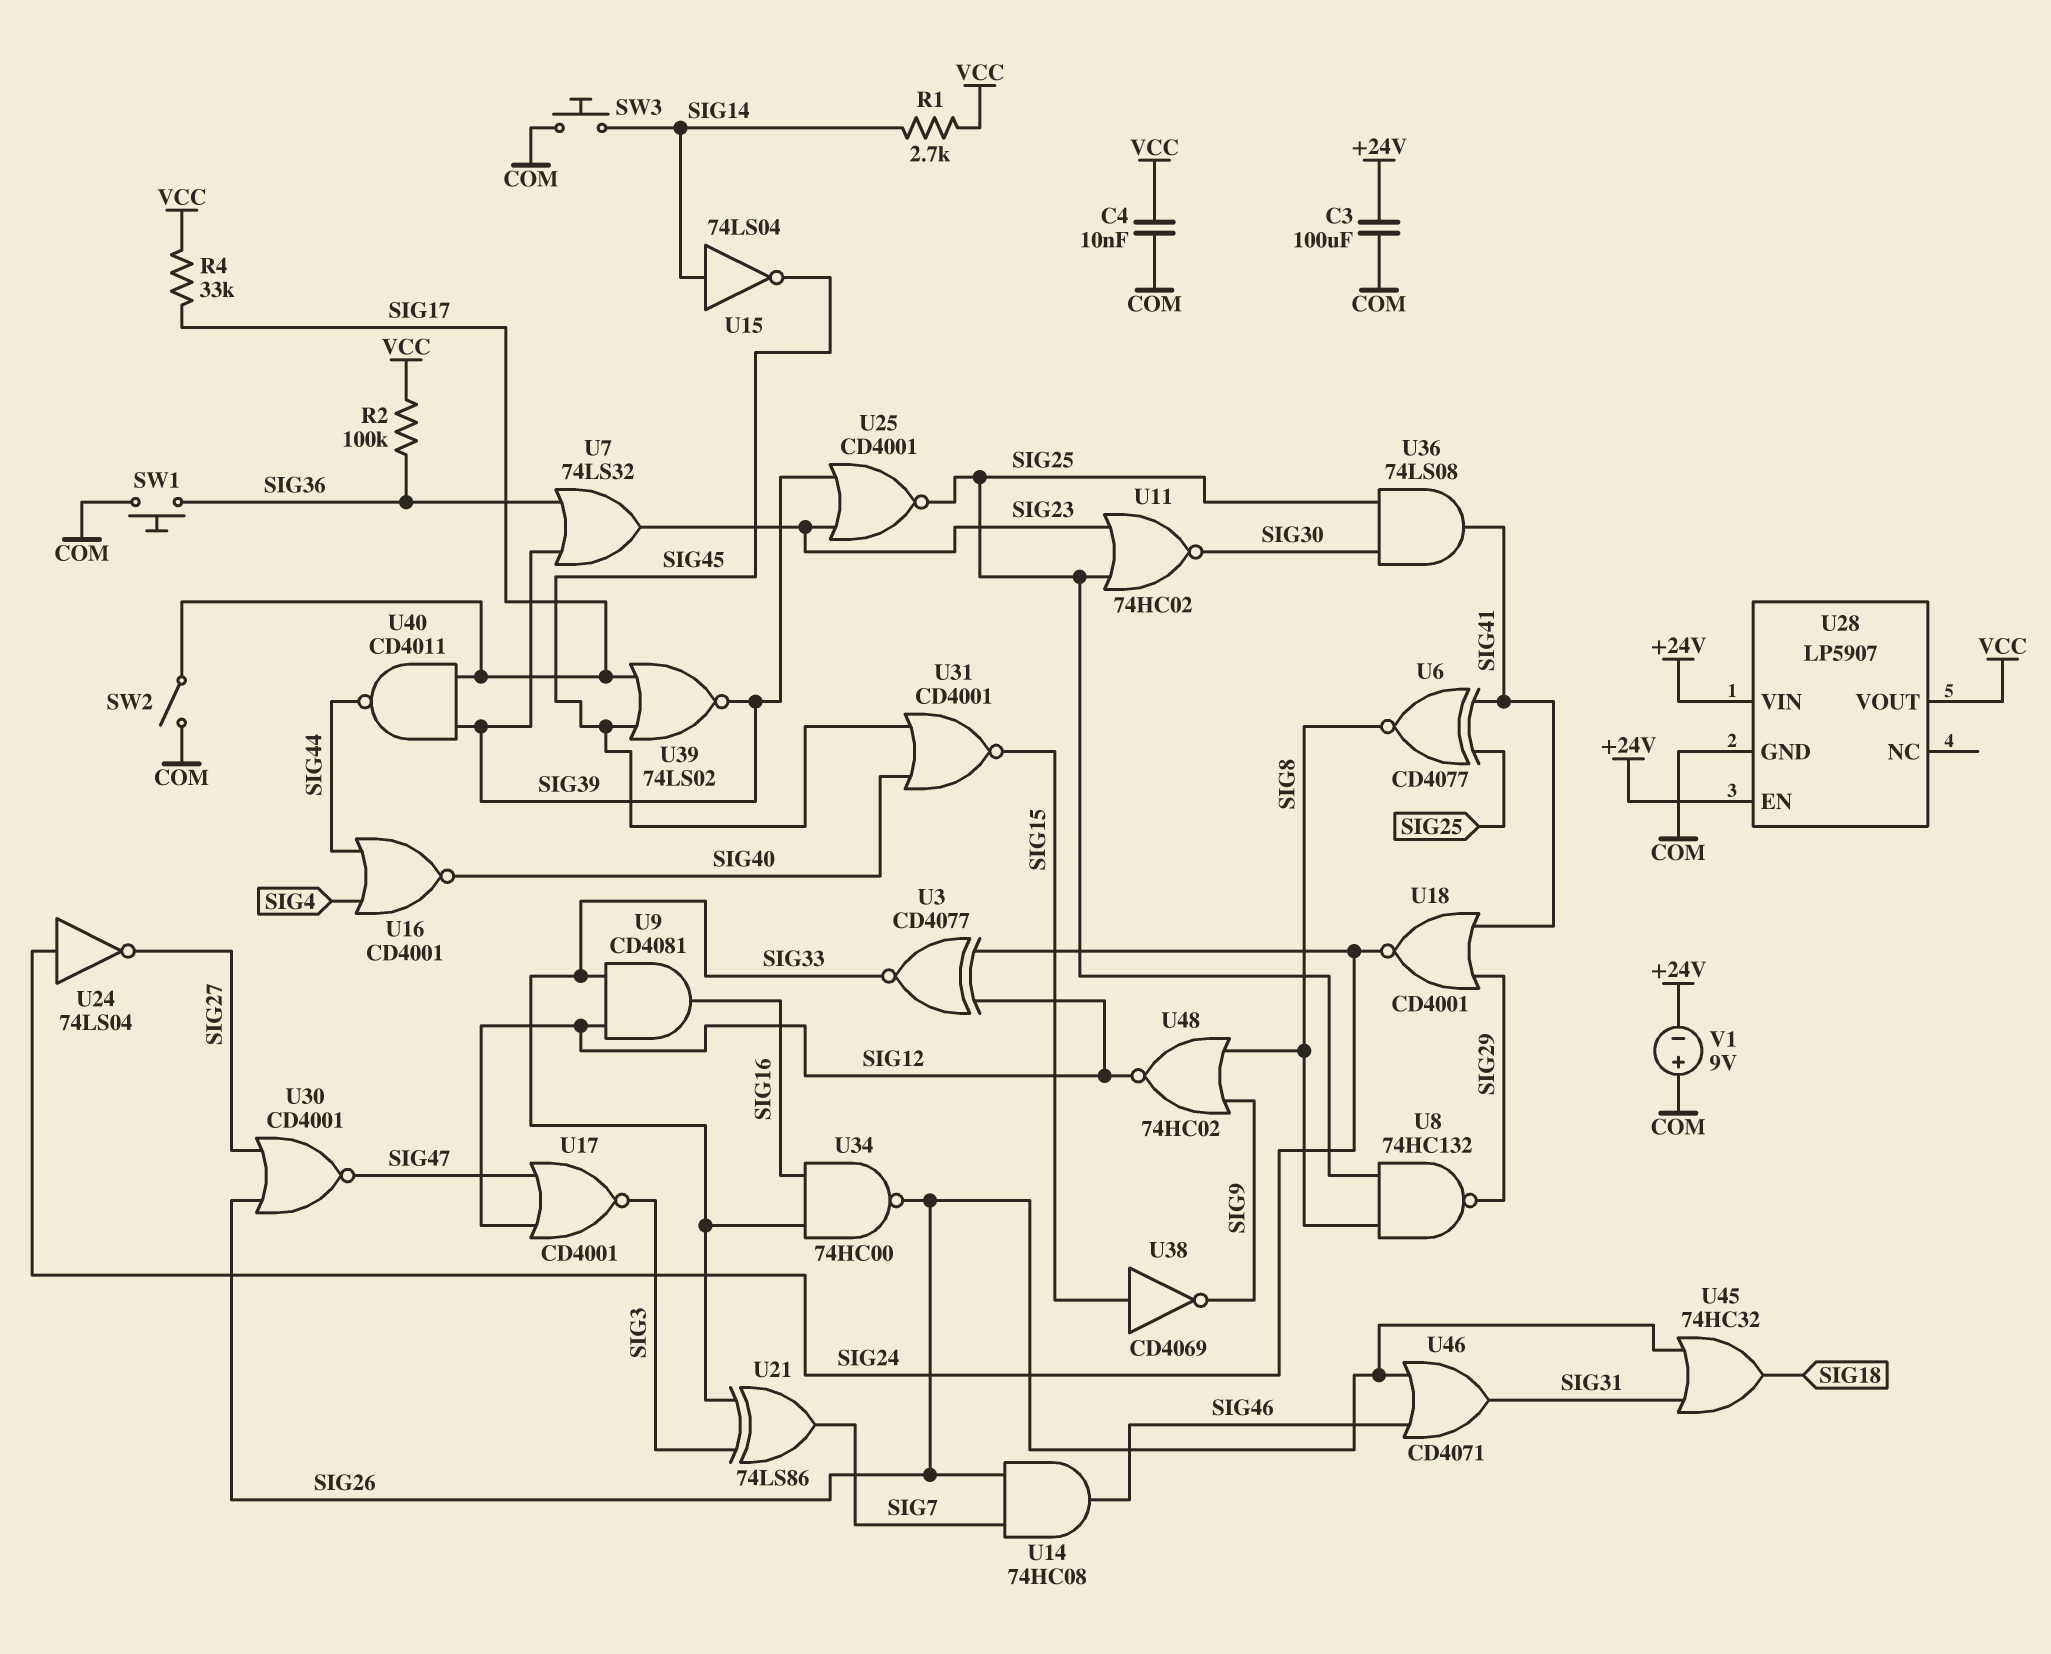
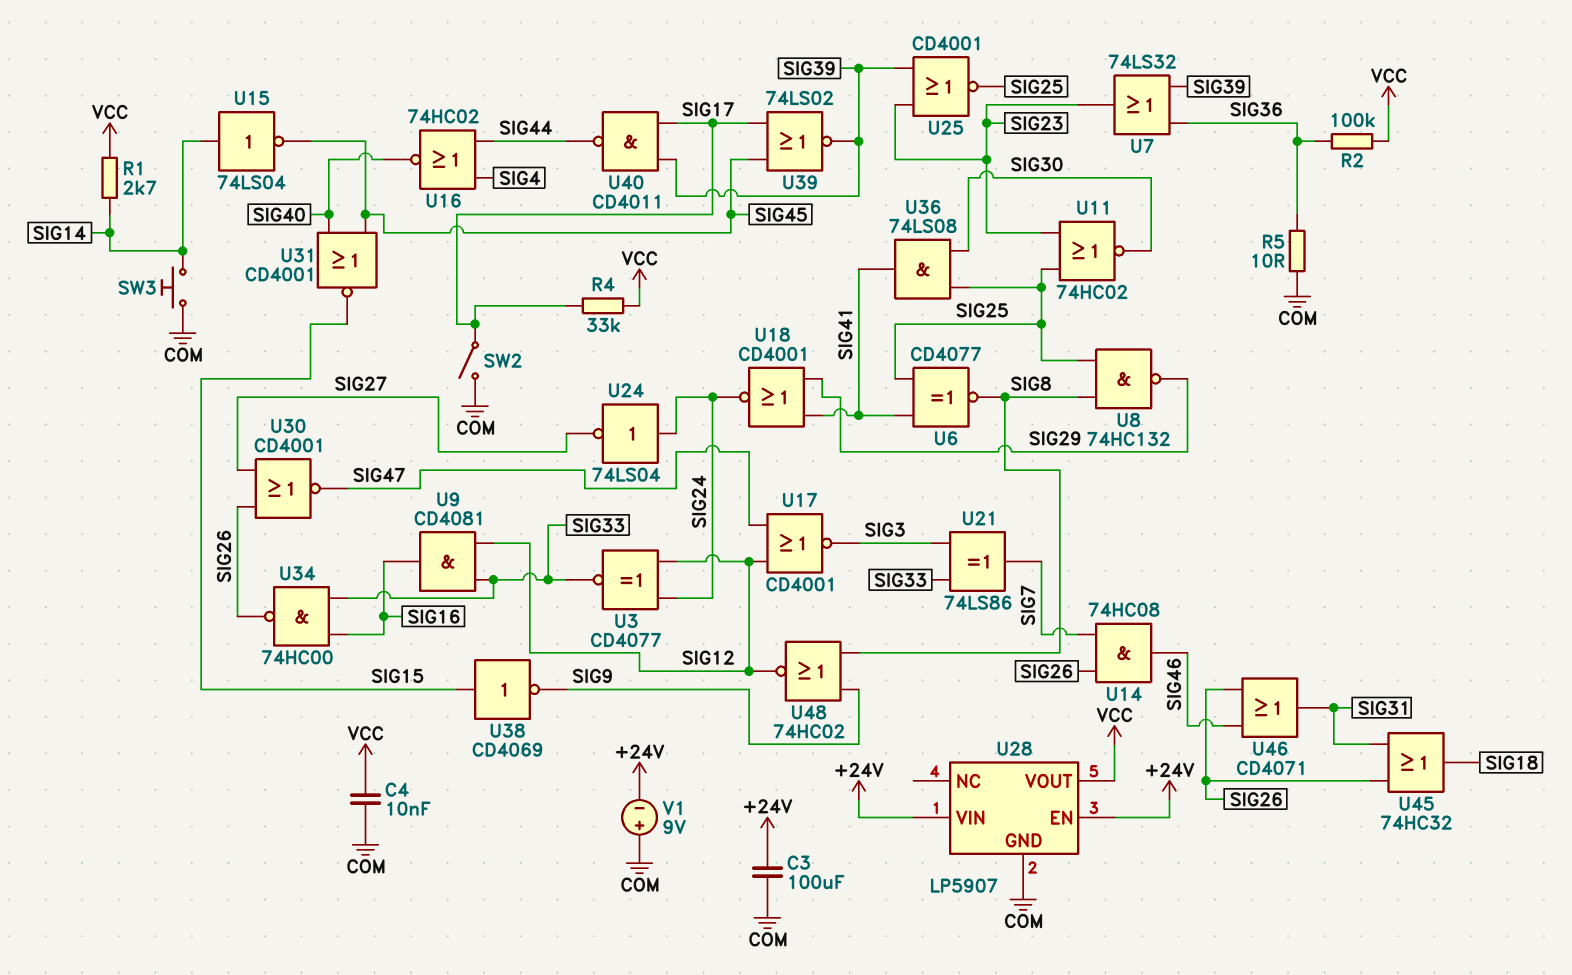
R5: none -> 10 (COM, SIG36)
SW1: button (COM, SIG36) -> none
U16: NOR CD4001 (in SIG4, in SIG44, out SIG40) -> NOR 74HC02 (in SIG4, in SIG44, out SIG40)

